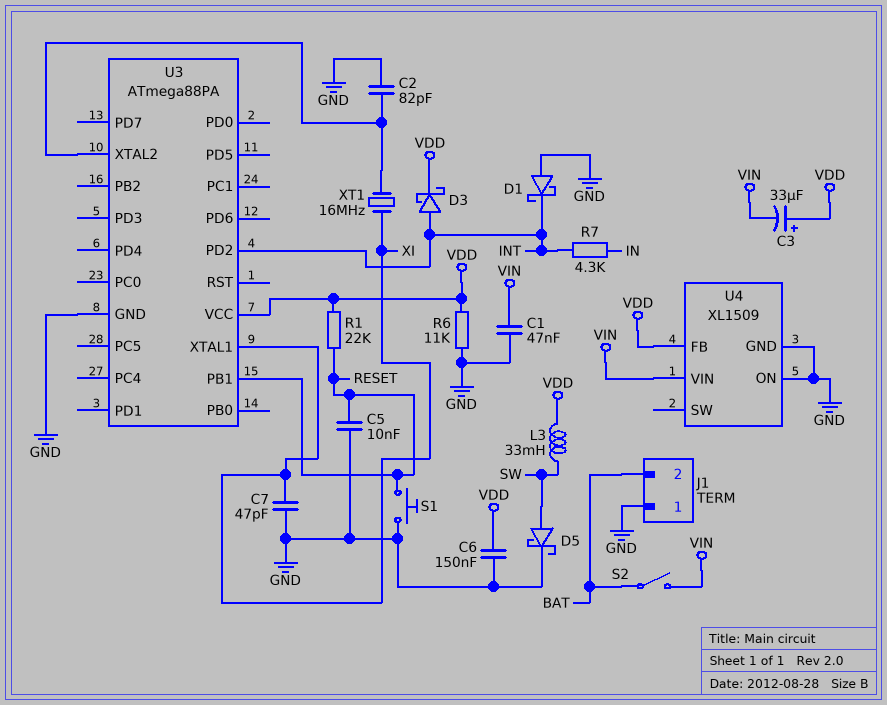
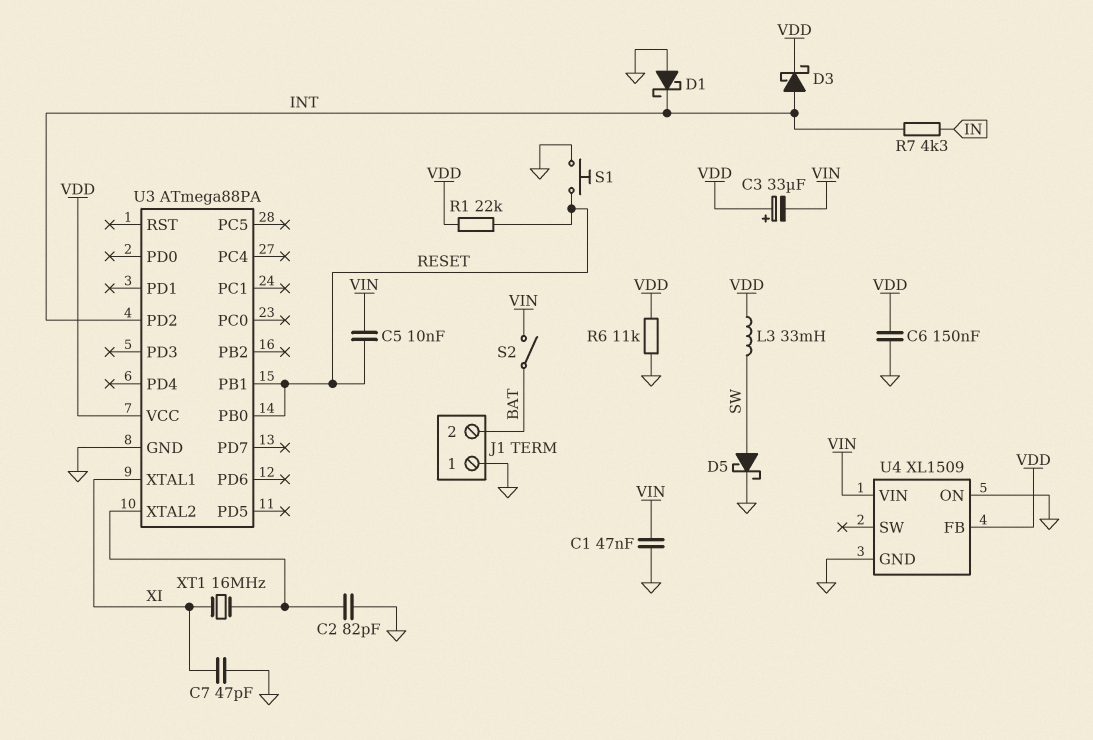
C5: 10nF (GND, RESET) -> 10nF (RESET, VIN)
U3 pin PB0: none -> RESET

